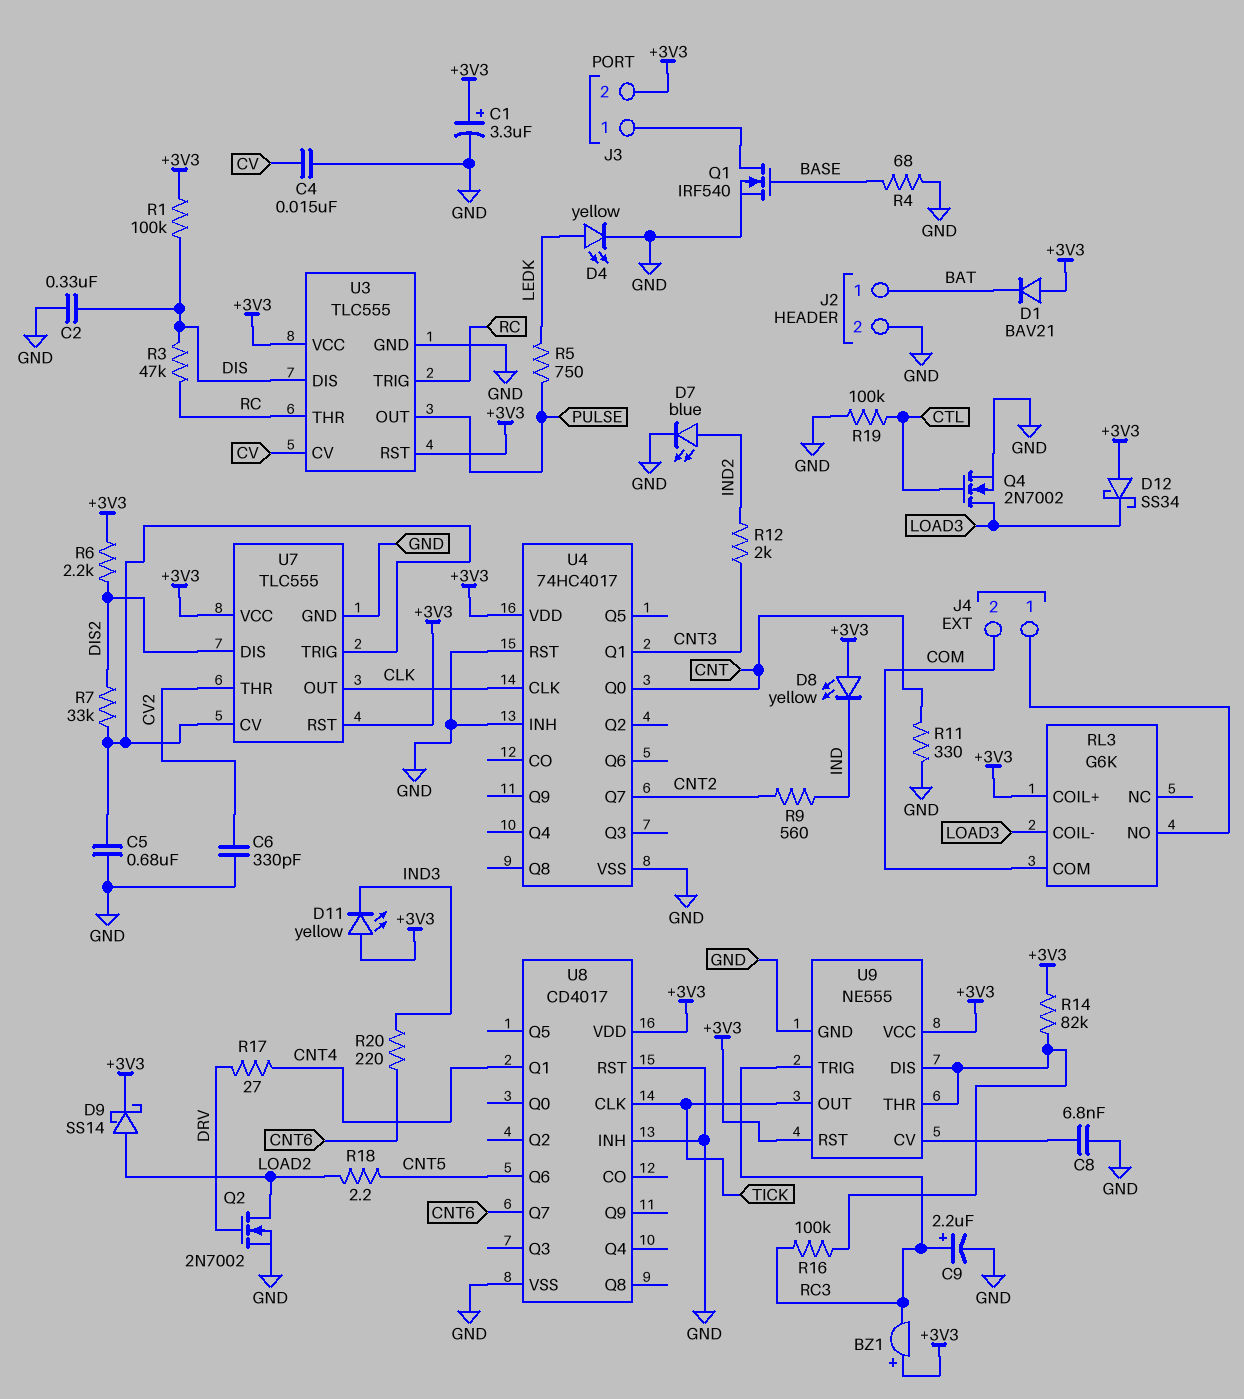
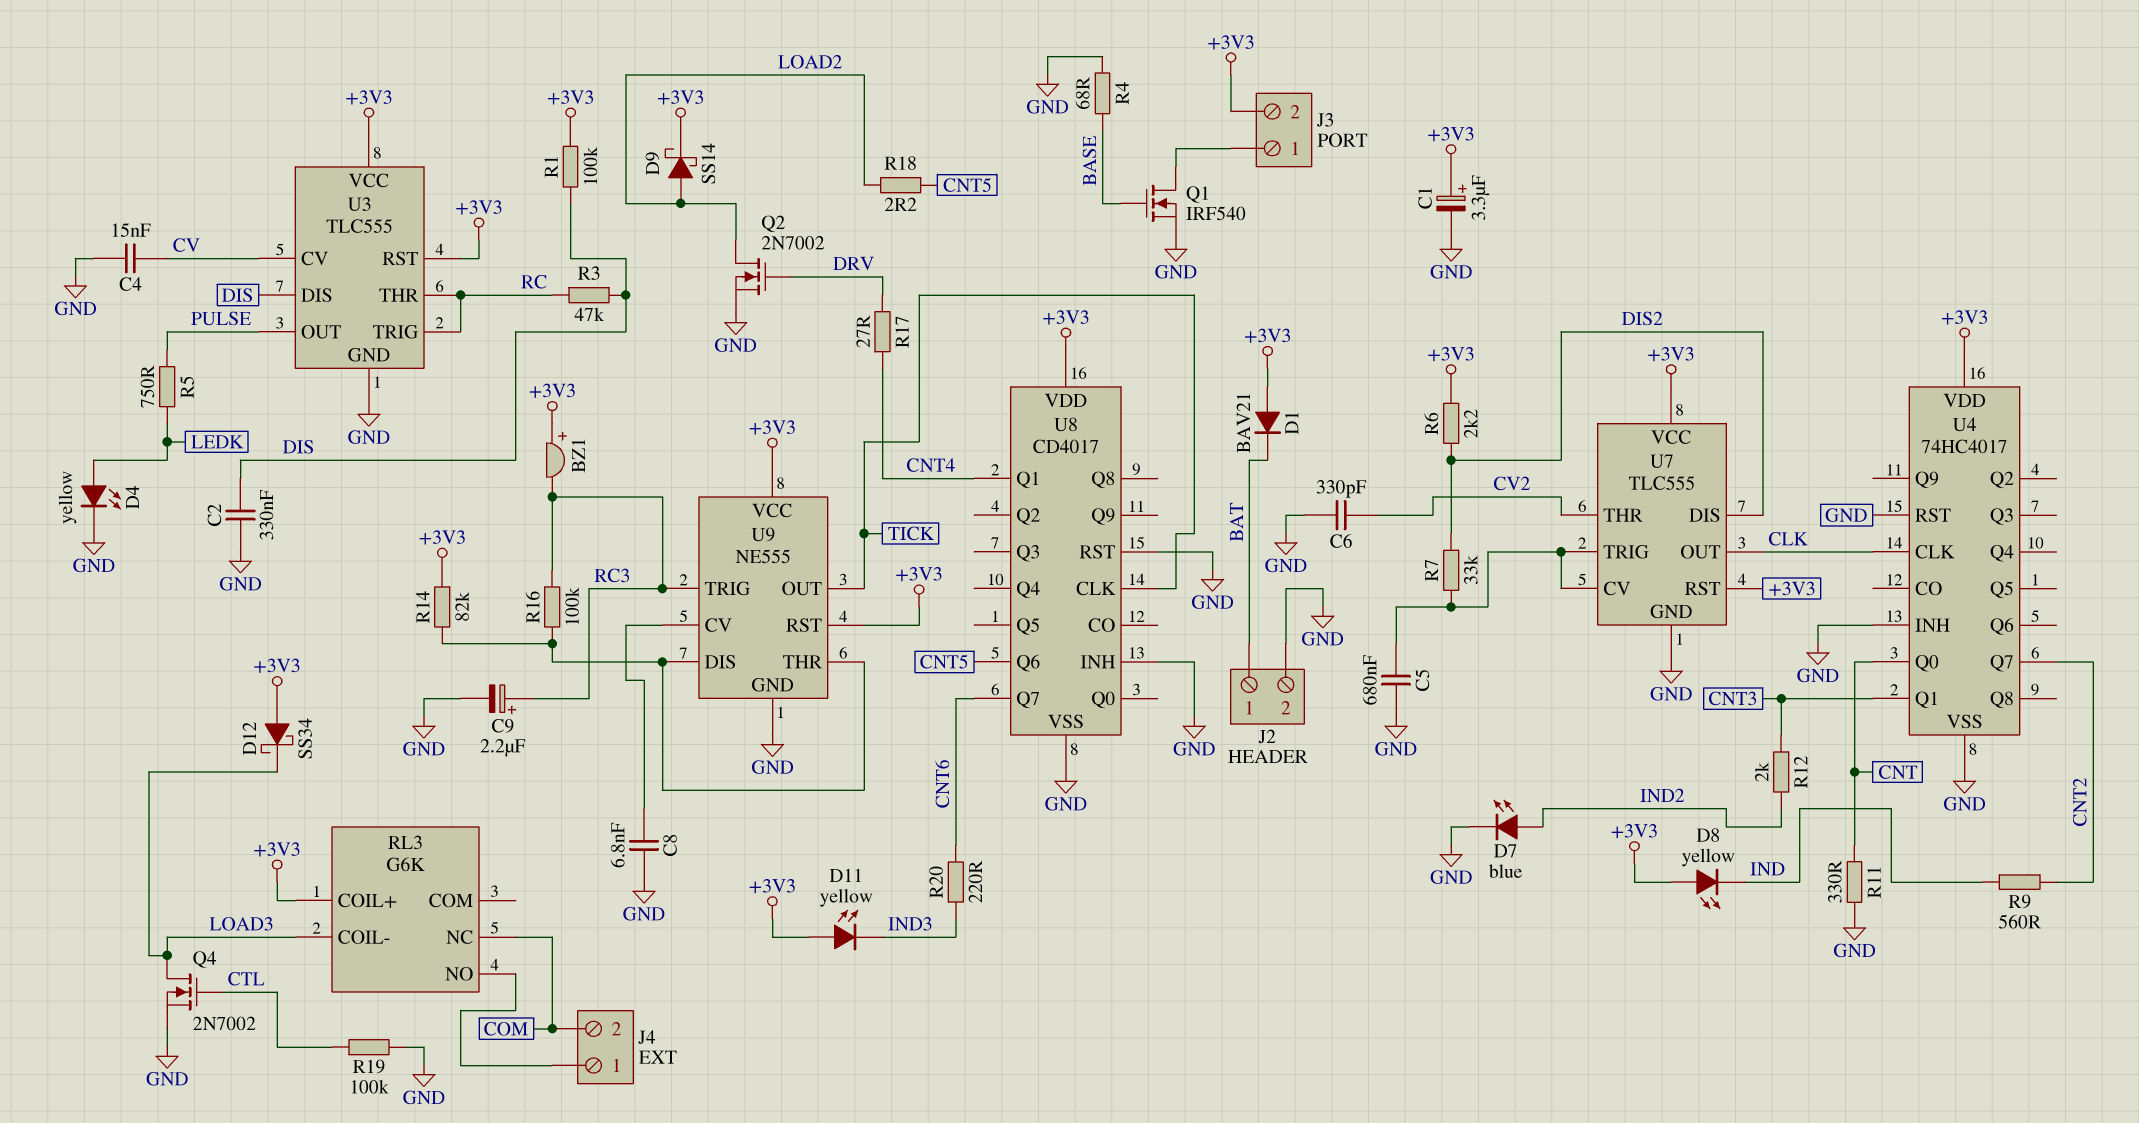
RL3 pin COM: COM -> none
RL3 pin NC: none -> COM

